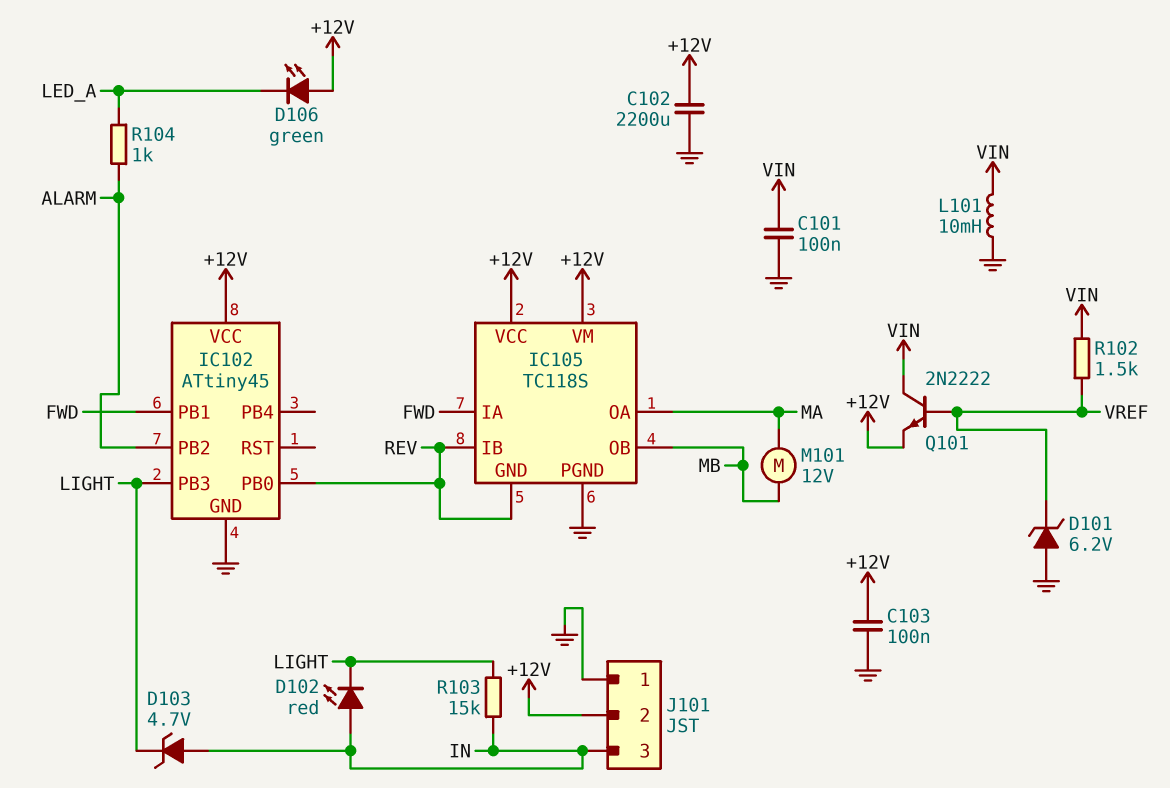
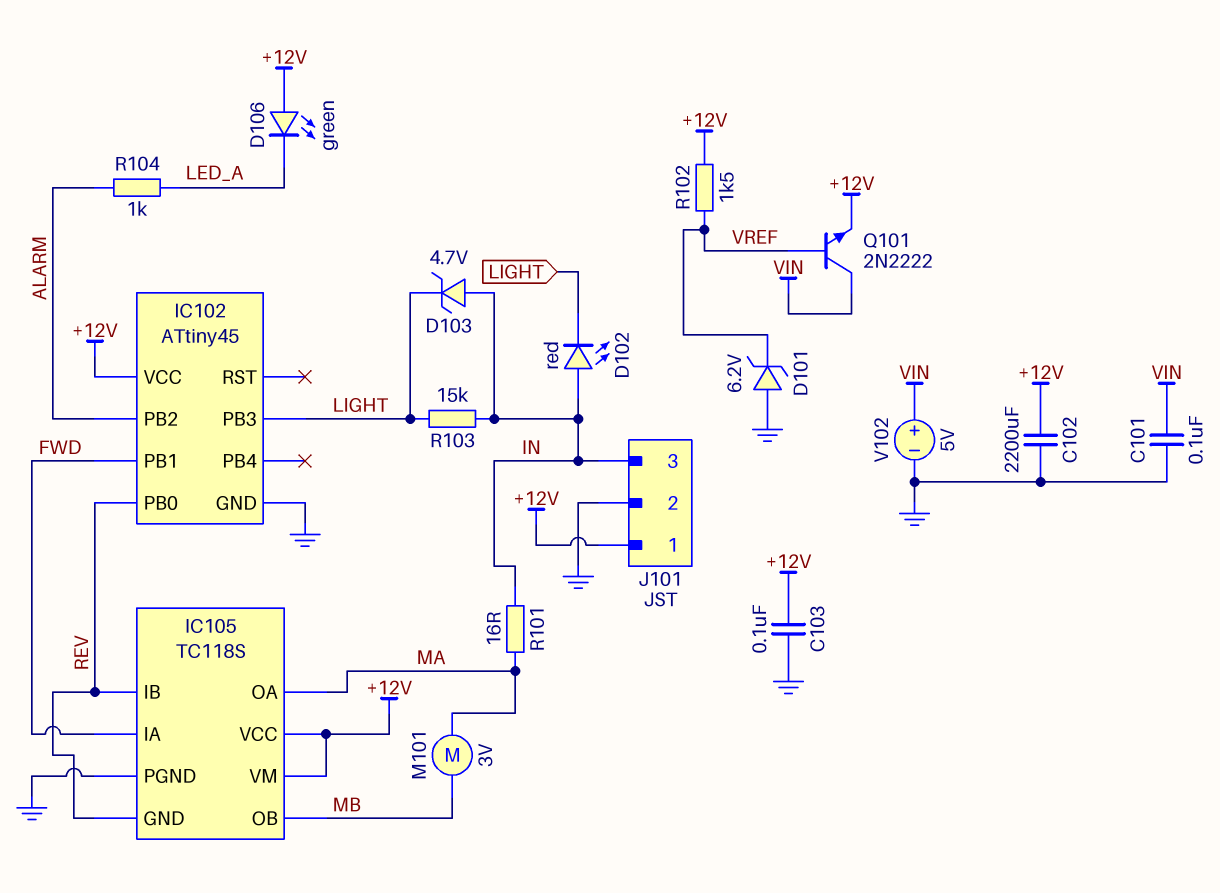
J101 pin 1: GND -> +12V
J101 pin 2: +12V -> GND
L101: 10mH (GND, VIN) -> none
M101: motor 12V (MA, MB) -> motor 3V (MA, MB)
R101: none -> 16 (IN, MA)
R102: 1.5k (VIN, VREF) -> 1.5k (+12V, VREF)
V102: none -> 5V (plus VIN, minus GND)

